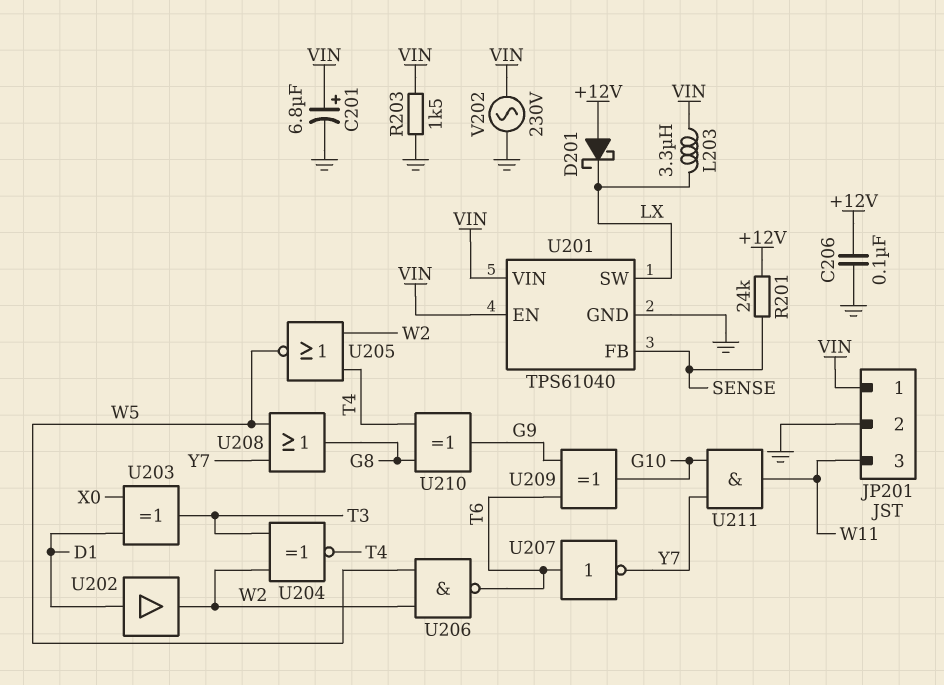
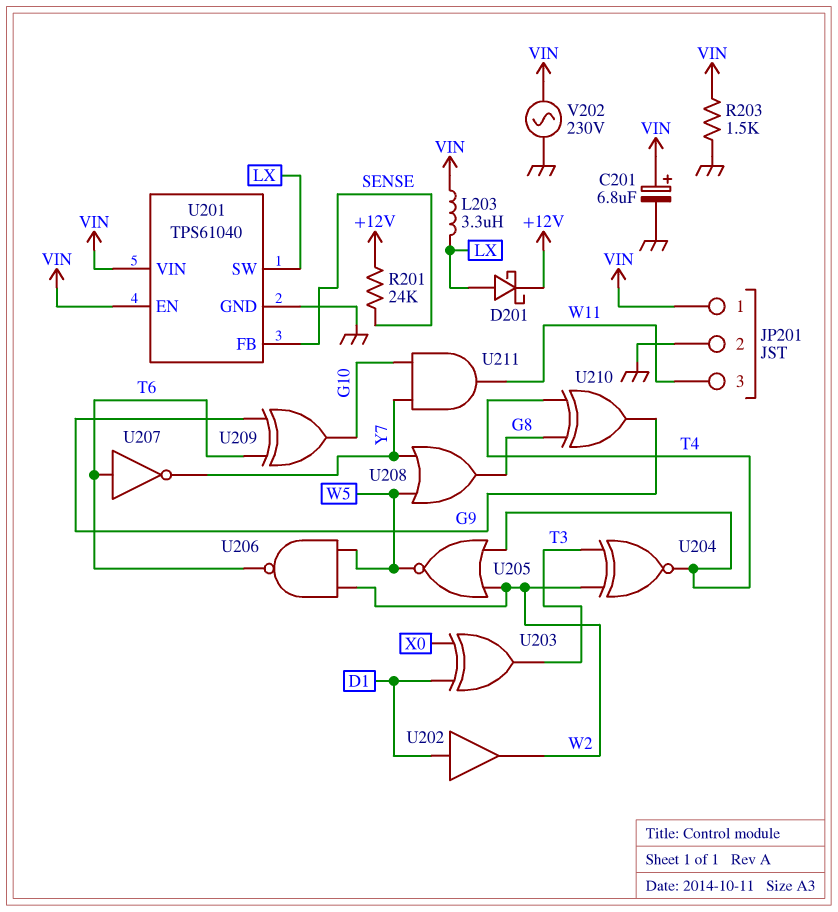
C206: 100nF (+12V, GND) -> none
D201: schottky (A +12V, K LX) -> schottky (A LX, K +12V)

